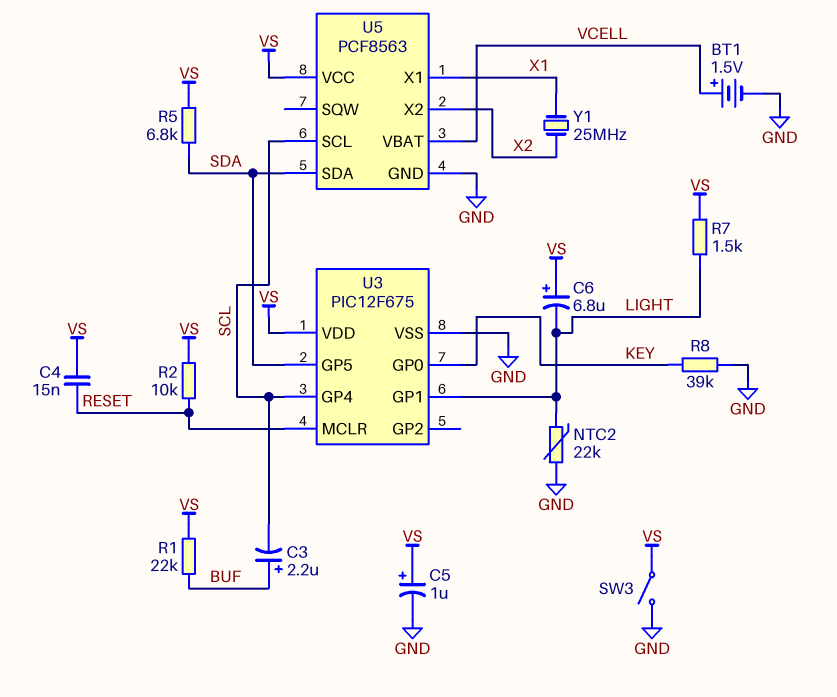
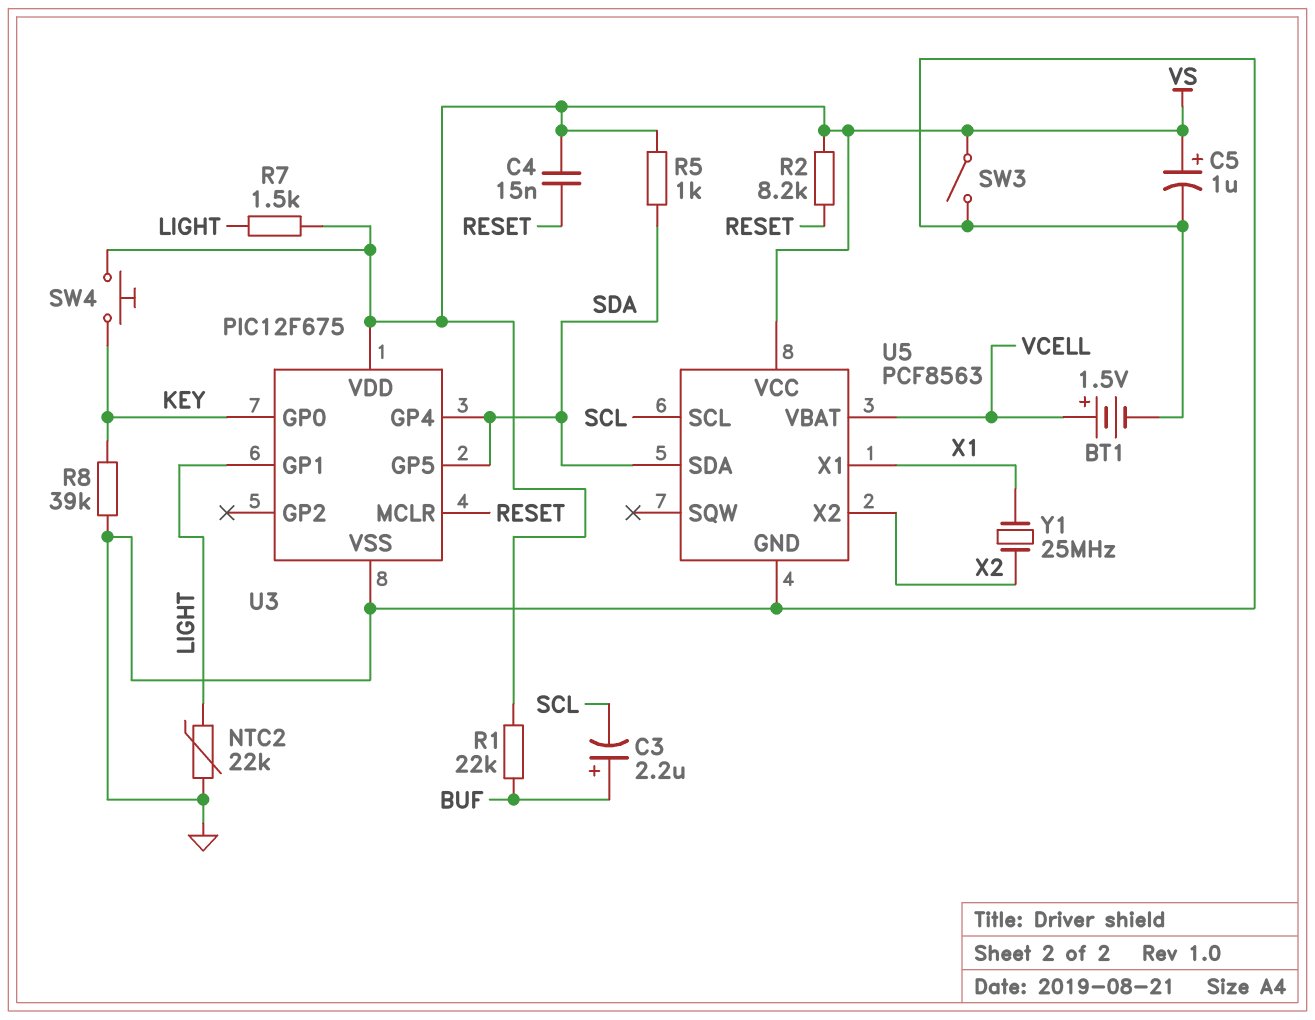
C6: 6.8uF (plus VS, minus LIGHT) -> none
R2: 10k (RESET, VS) -> 8.2k (RESET, VS)
R5: 6.8k (SDA, VS) -> 1k (SDA, VS)
SW4: none -> button (KEY, VS)
U3 pin GP4: SCL -> SDA

